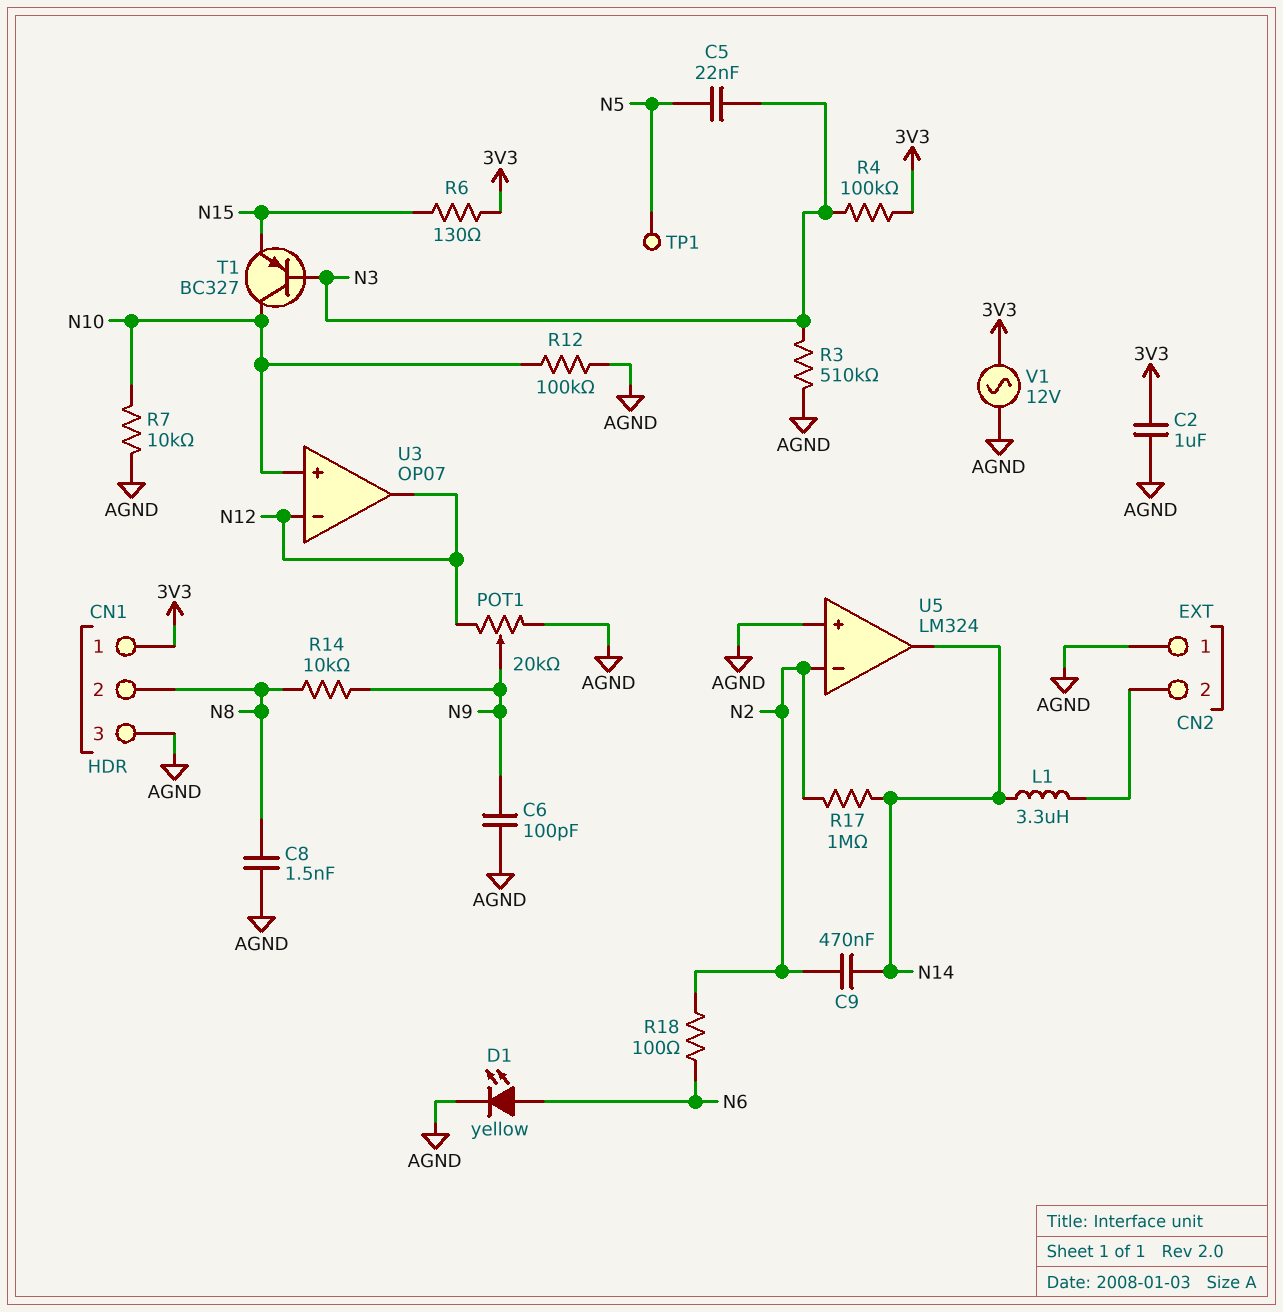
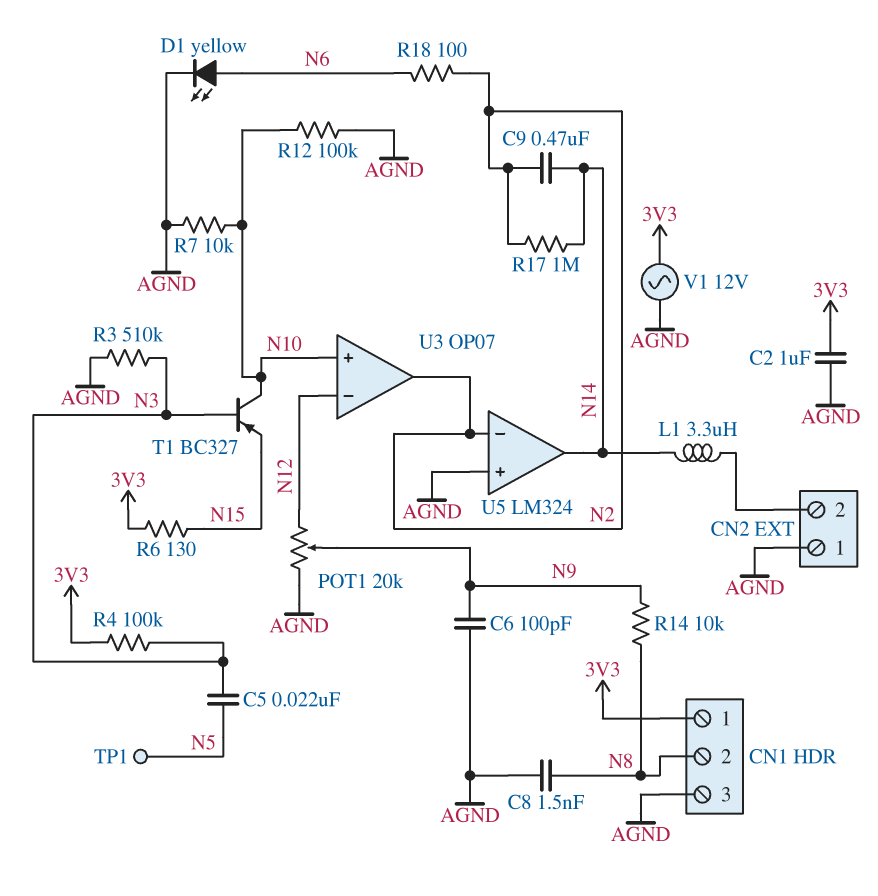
U3 pin out: N12 -> N2

